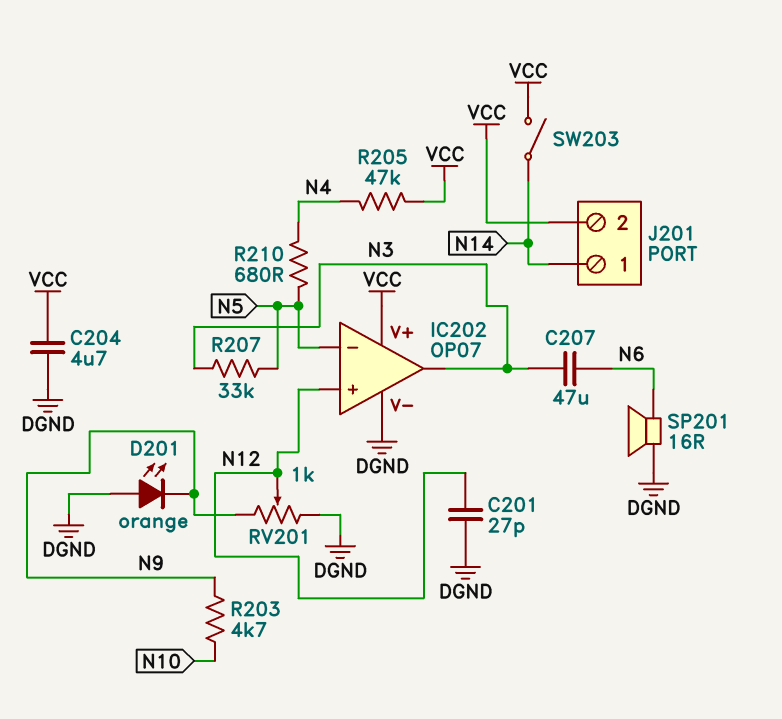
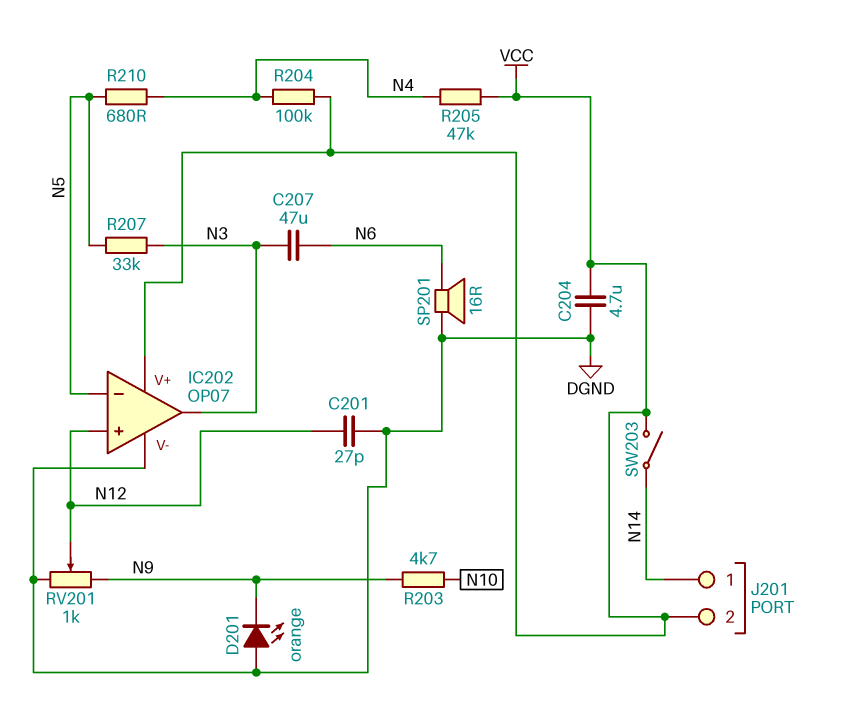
R204: none -> 100k (N4, VCC)

